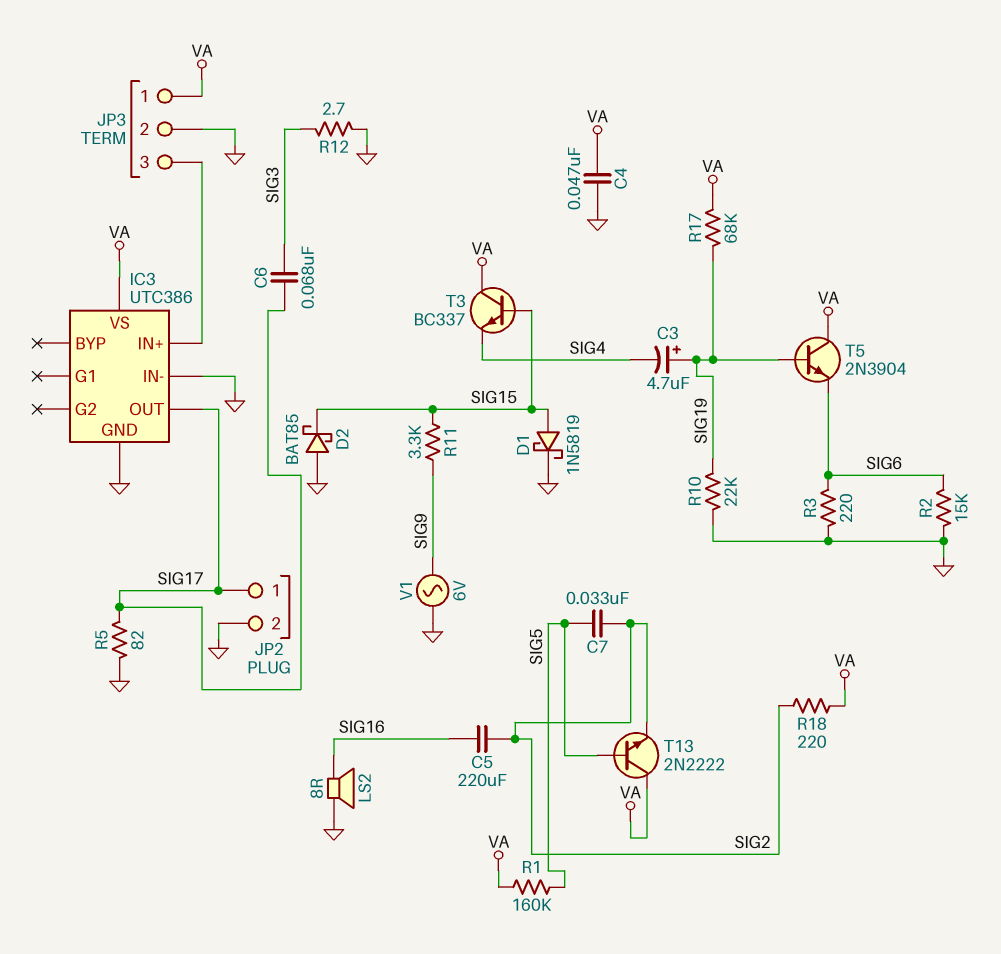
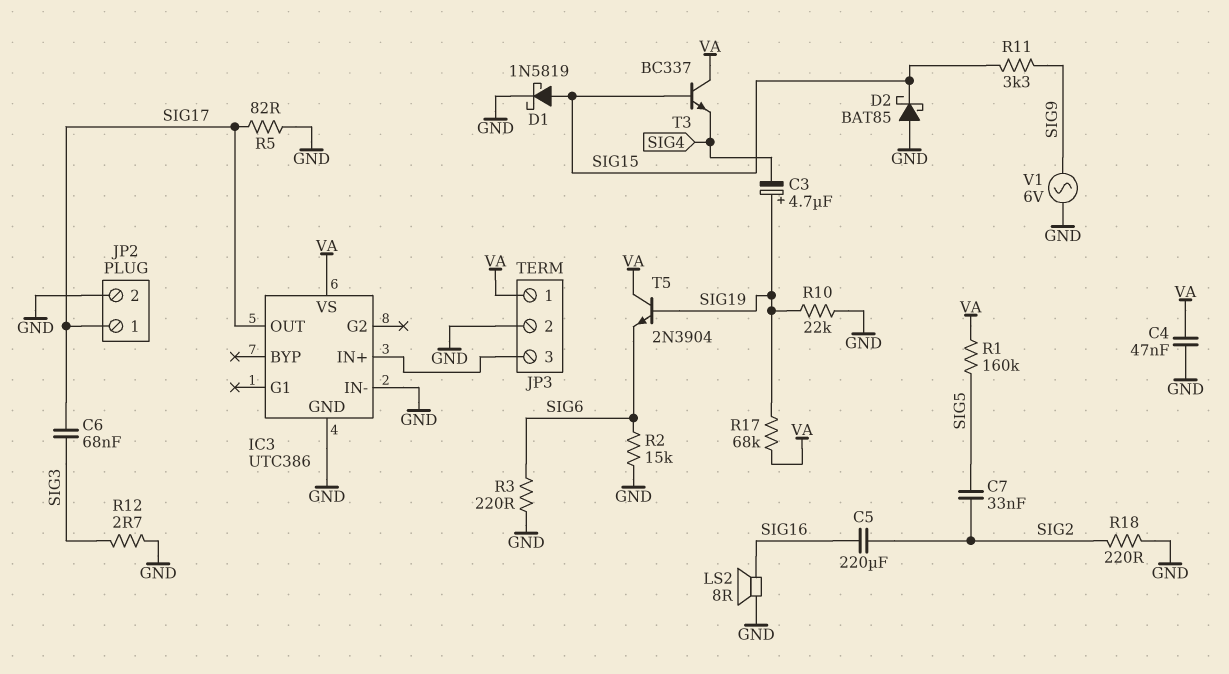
R18: 220 (SIG2, VA) -> 220 (GND, SIG2)
T13: NPN 2N2222 (B SIG5, C VA, E SIG2) -> none

